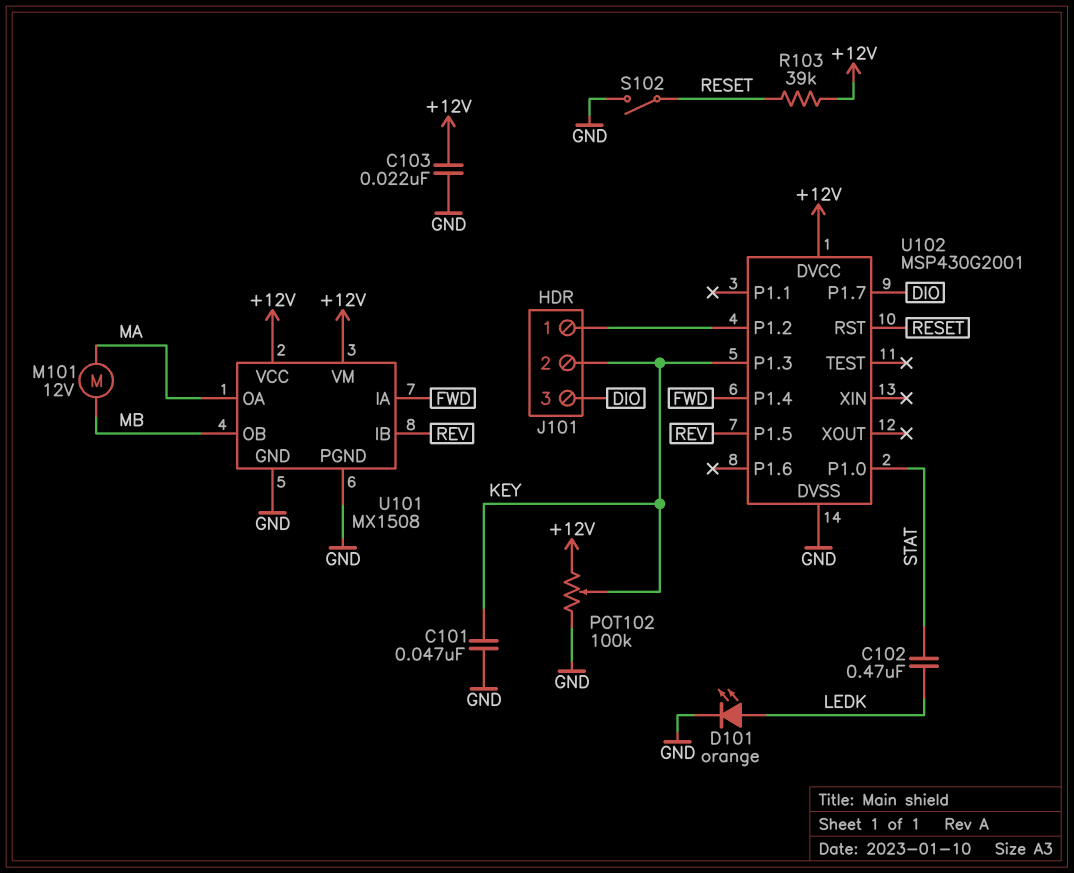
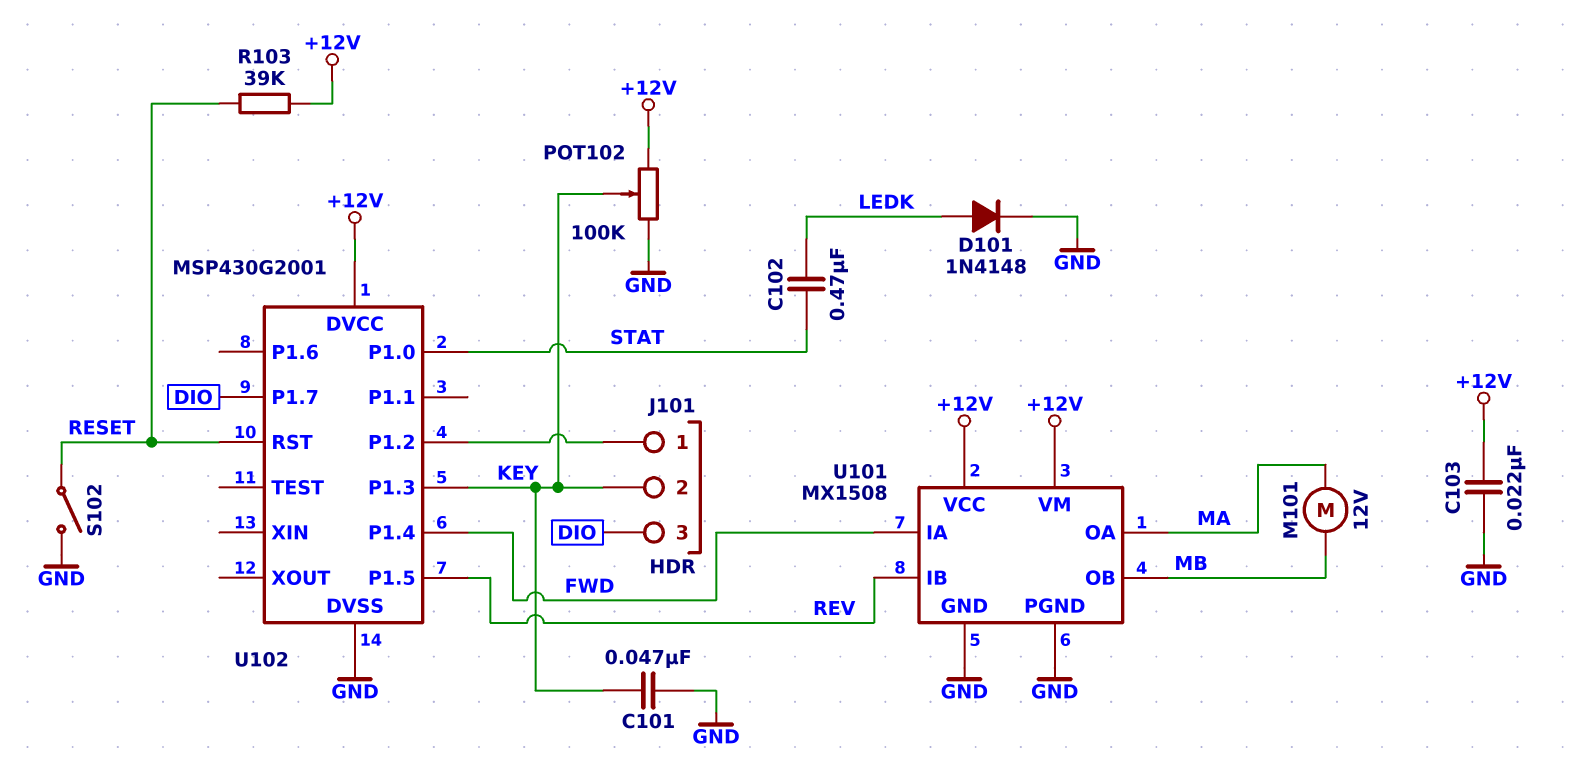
D101: LED orange (A LEDK, K GND) -> diode 1N4148 (A LEDK, K GND)

